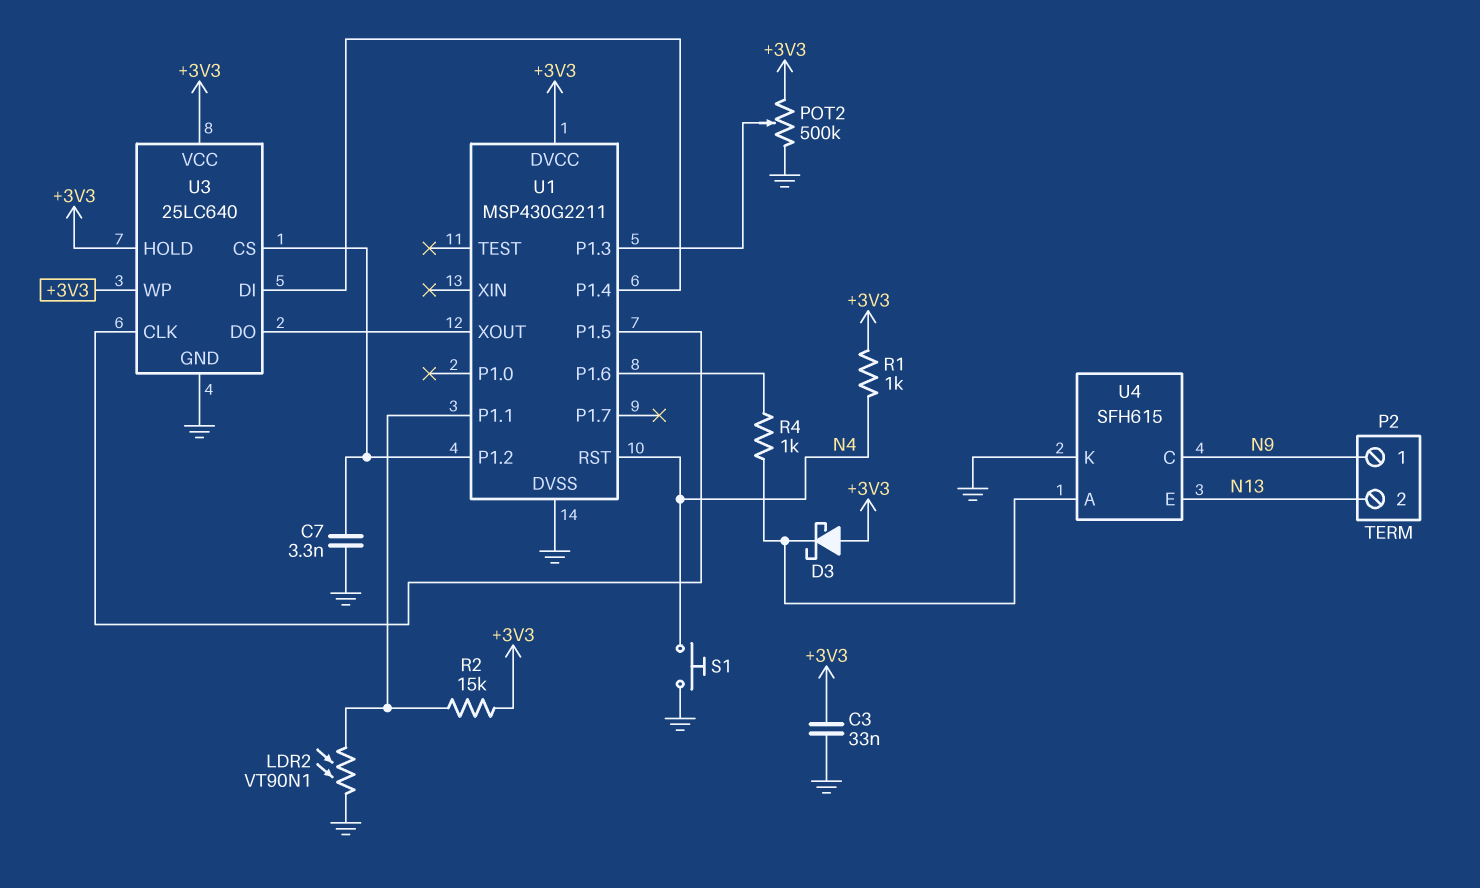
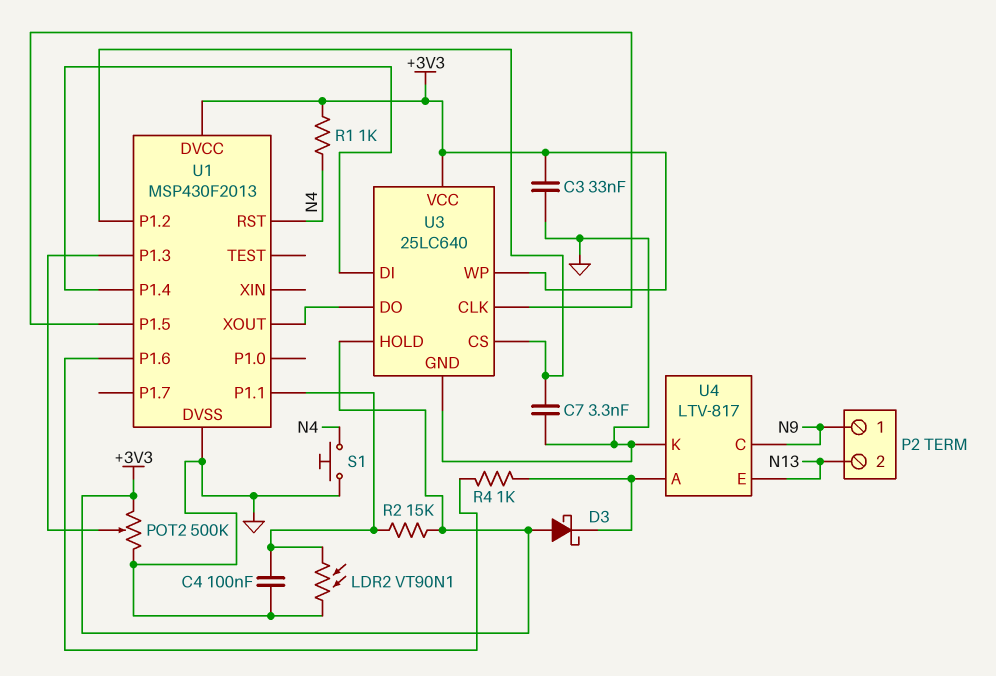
C4: none -> 100nF (GND, U1/P1.1)
U1: MSP430G2211 -> MSP430F2013
U4: SFH615 -> LTV-817

